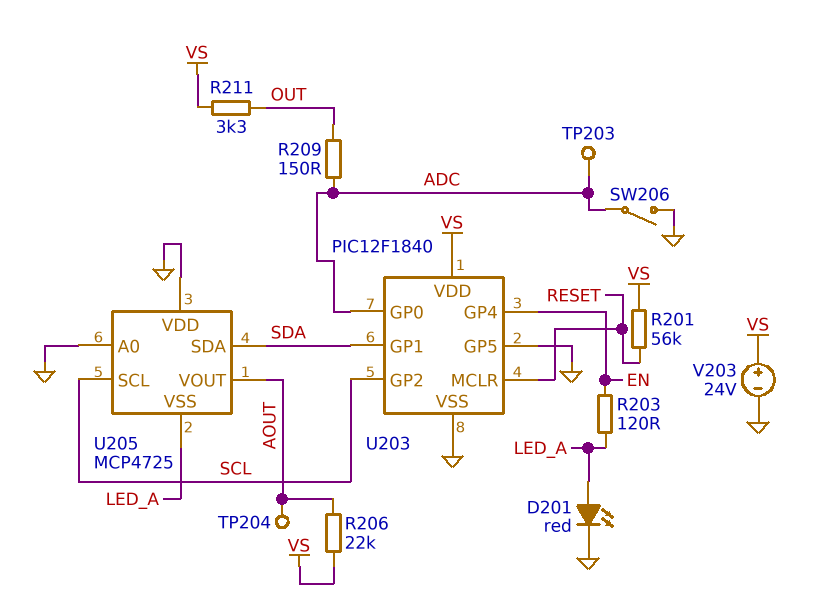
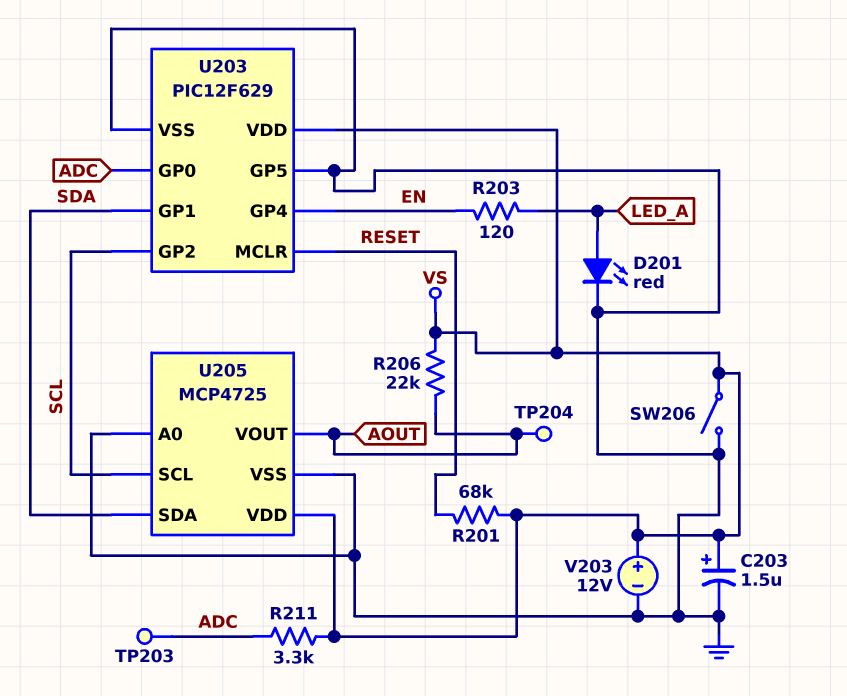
C203: none -> 1.5uF (plus VS, minus GND)
R201: 56k (RESET, VS) -> 68k (RESET, VS)
R209: 150 (ADC, OUT) -> none
R211: 3.3k (OUT, VS) -> 3.3k (ADC, VS)
SW206: switch (ADC, GND) -> switch (GND, VS)
U203: PIC12F1840 -> PIC12F629
U205 pin VDD: GND -> VS
U205 pin VSS: LED_A -> GND
V203: 24V (plus VS, minus GND) -> 12V (plus VS, minus GND)

